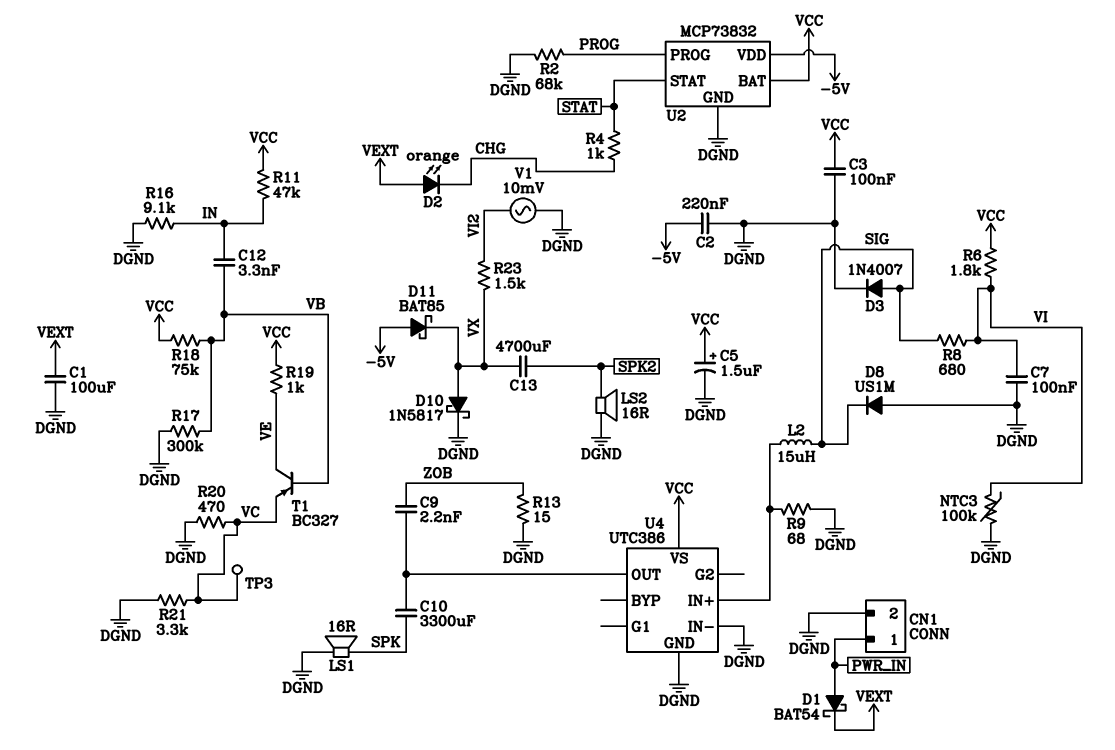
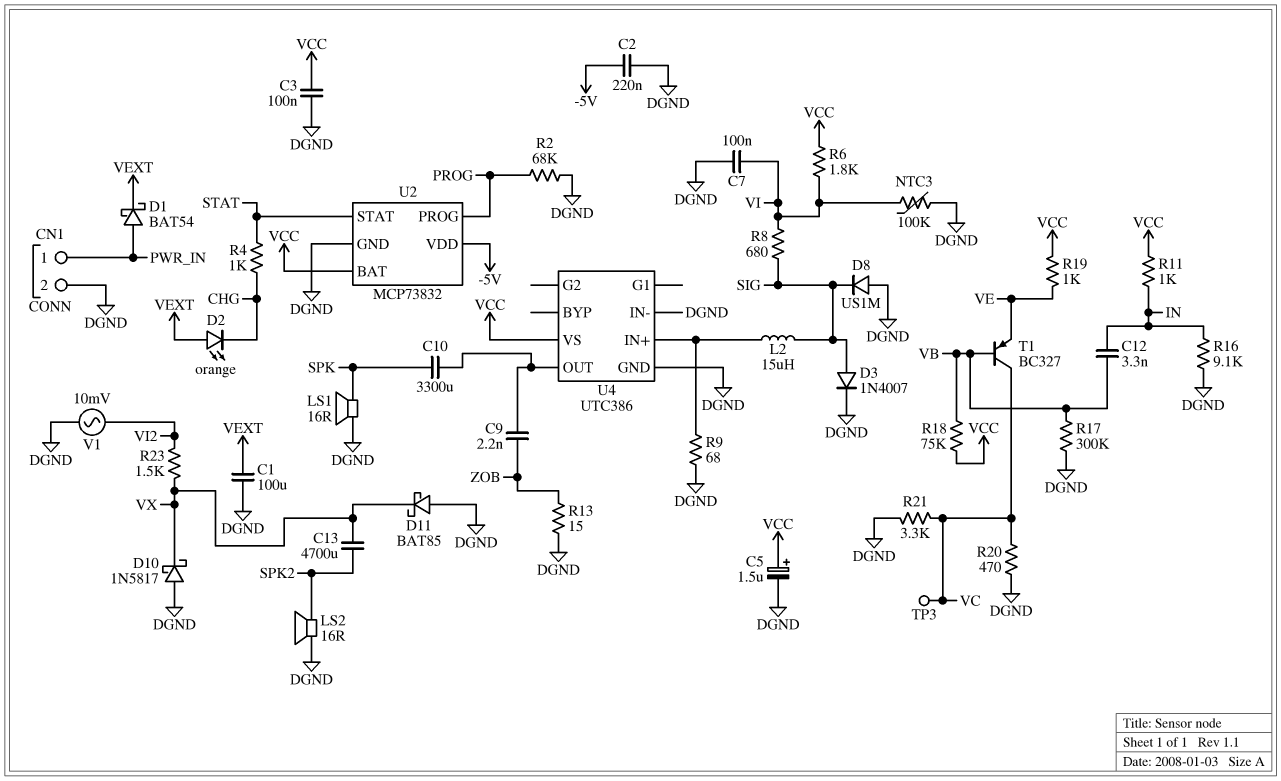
D10: schottky 1N5817 (A VX, K DGND) -> schottky 1N5817 (A DGND, K VX)
D11: schottky BAT85 (A -5V, K VX) -> schottky BAT85 (A DGND, K VX)
R11: 47k (IN, VCC) -> 1k (IN, VCC)
T1: PNP BC327 (B VB, C VE, E VC) -> PNP BC327 (B VB, C VC, E VE)

